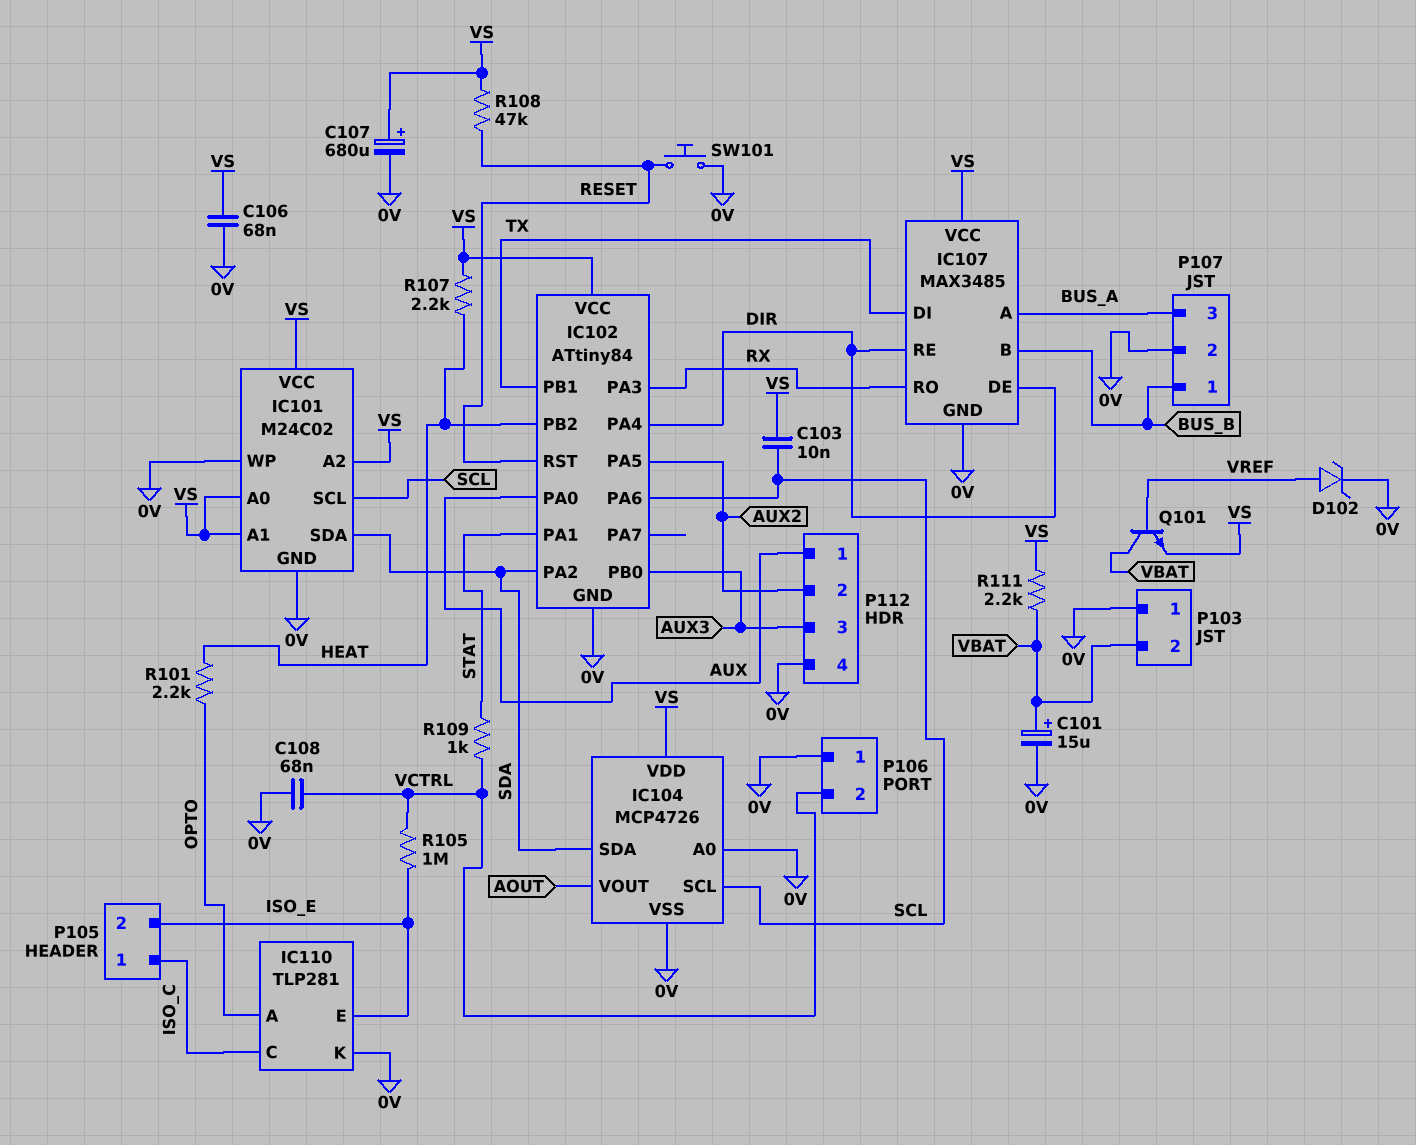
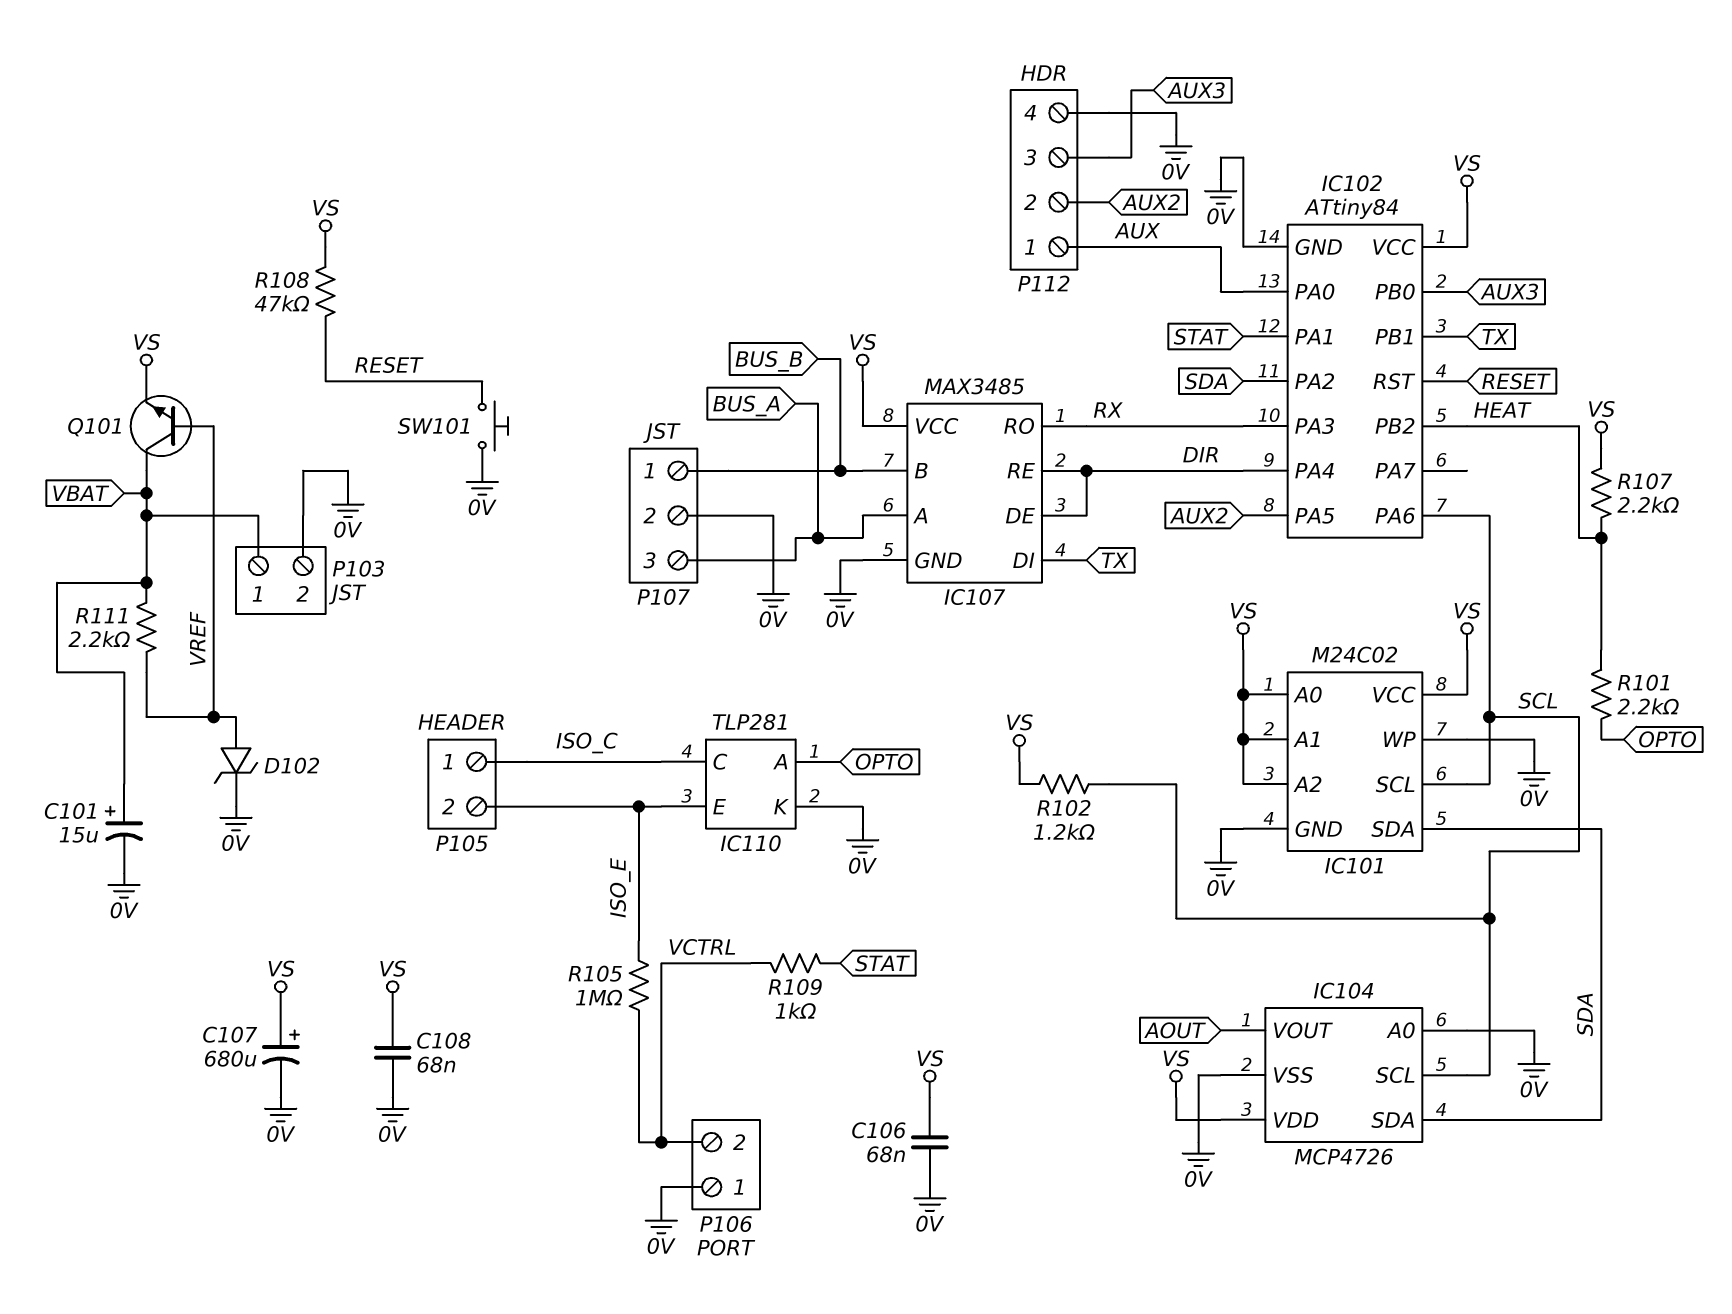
C103: 10nF (SCL, VS) -> none
C108: 68nF (0V, VCTRL) -> 68nF (0V, VS)
P103 pin 1: 0V -> VBAT
P103 pin 2: VBAT -> 0V
R102: none -> 1.2k (SCL, VS)
R111: 2.2k (VBAT, VS) -> 2.2k (VBAT, VREF)

